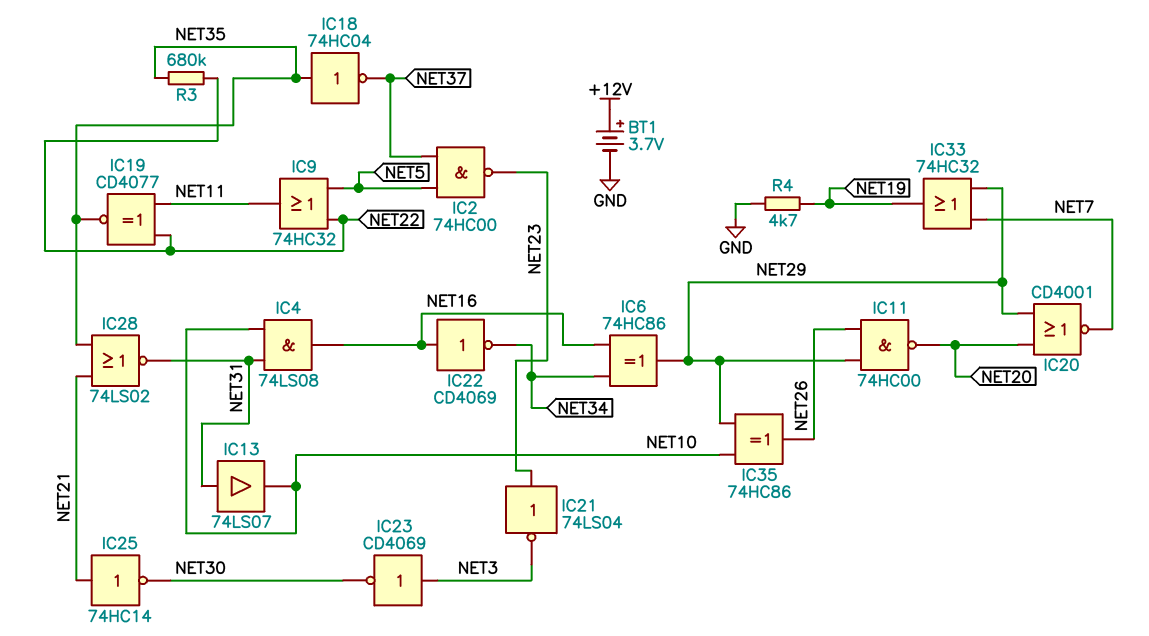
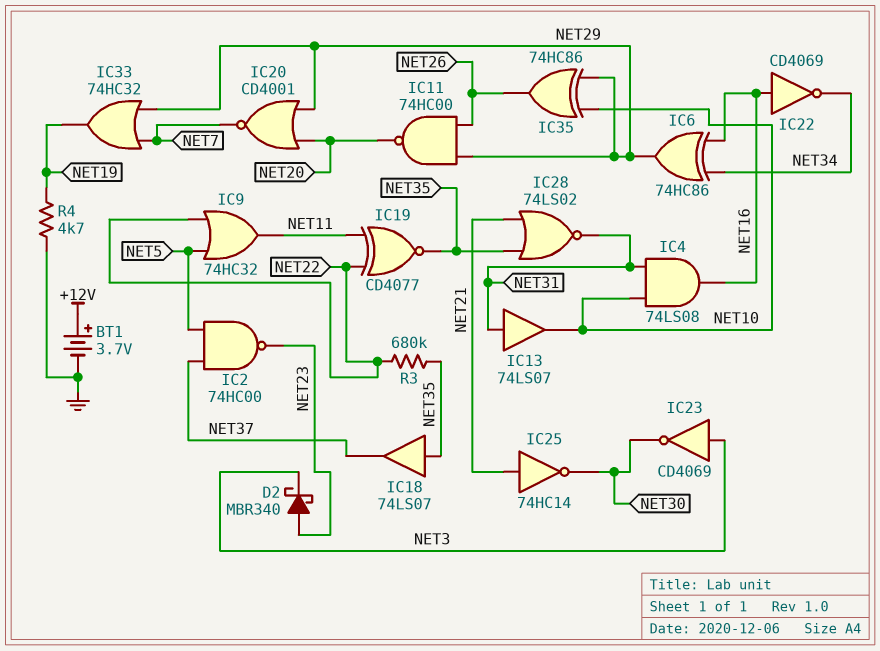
D2: none -> schottky MBR340 (A NET23, K NET3)
IC18: NOT 74HC04 (in NET35, out NET37) -> buffer 74LS07 (in NET35, out NET37)
IC21: NOT 74LS04 (in NET23, out NET3) -> none

